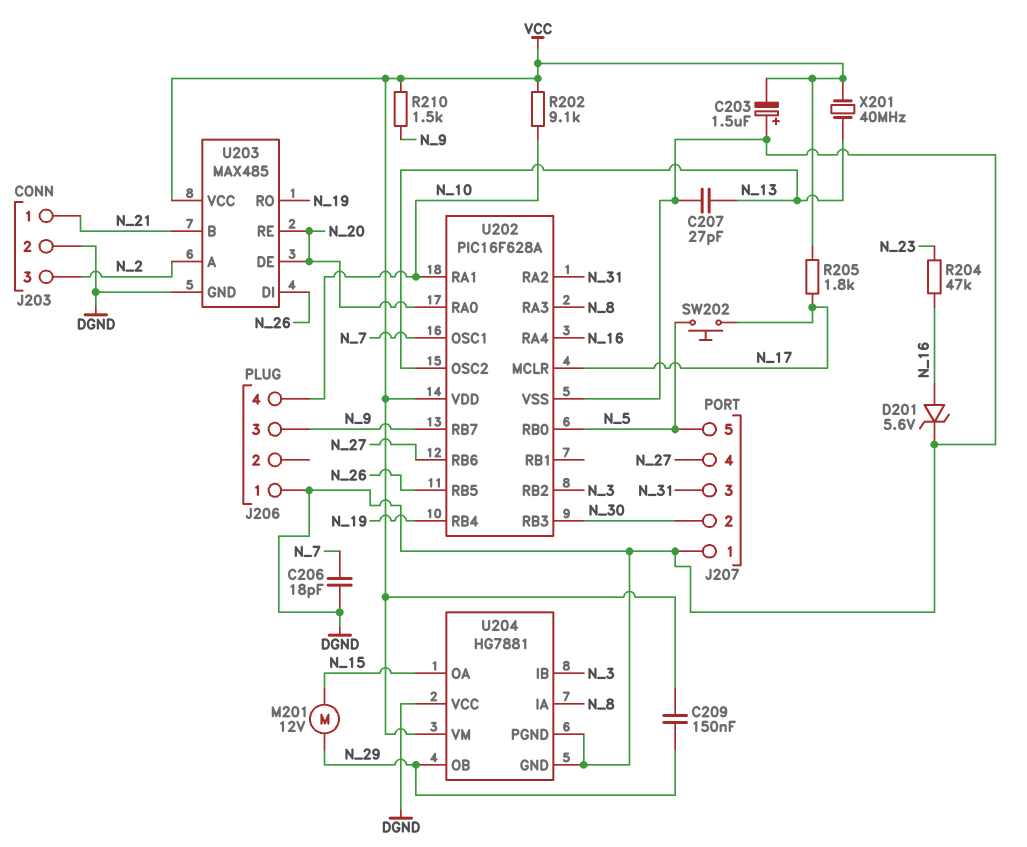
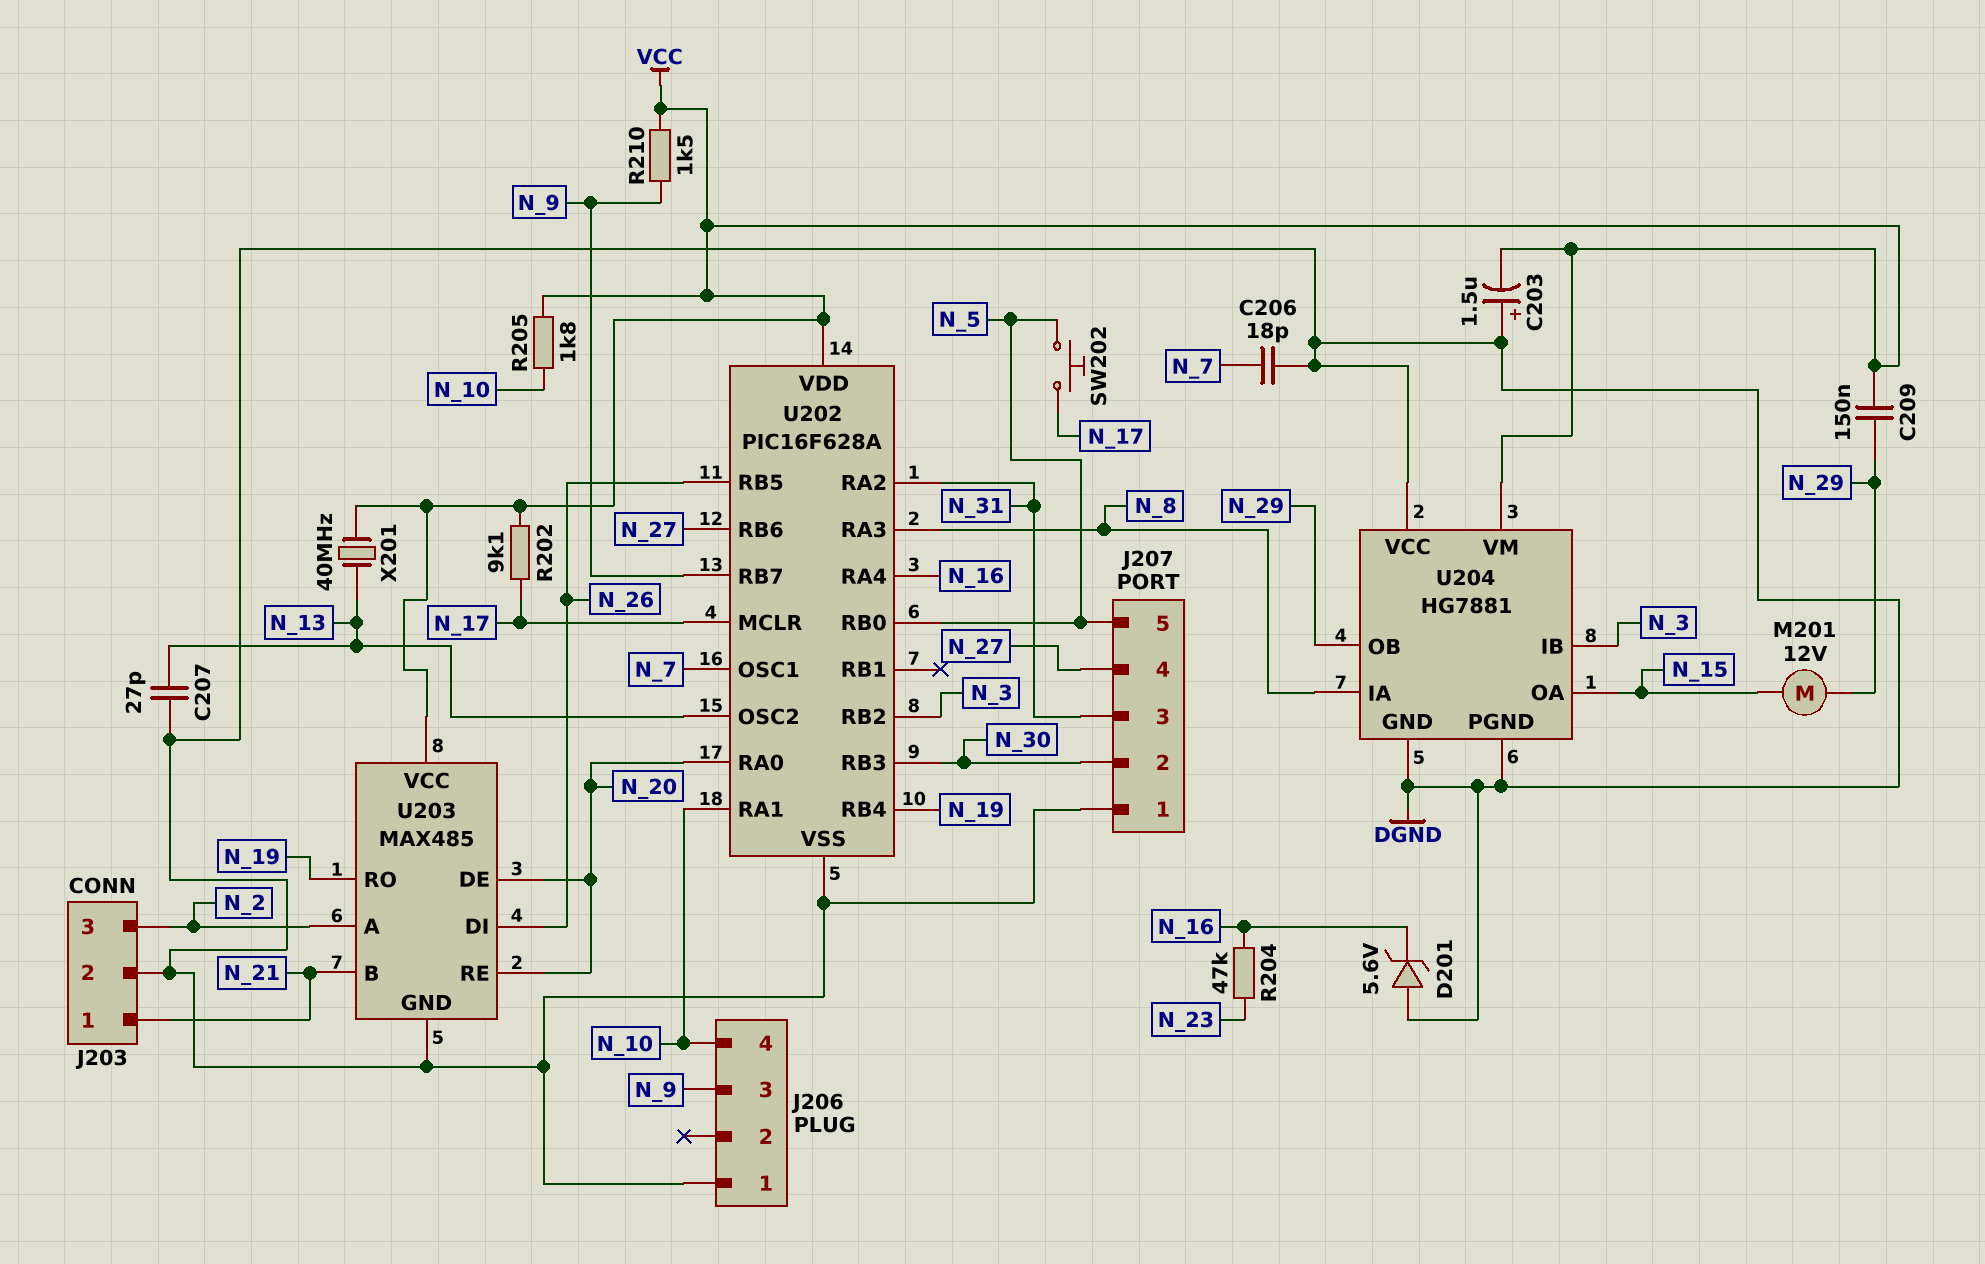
D201: zener 5.6V (A N_16, K DGND) -> zener 5.6V (A DGND, K N_16)
R202: 9.1k (N_10, VCC) -> 9.1k (N_17, VCC)
R205: 1.8k (N_17, VCC) -> 1.8k (N_10, VCC)

